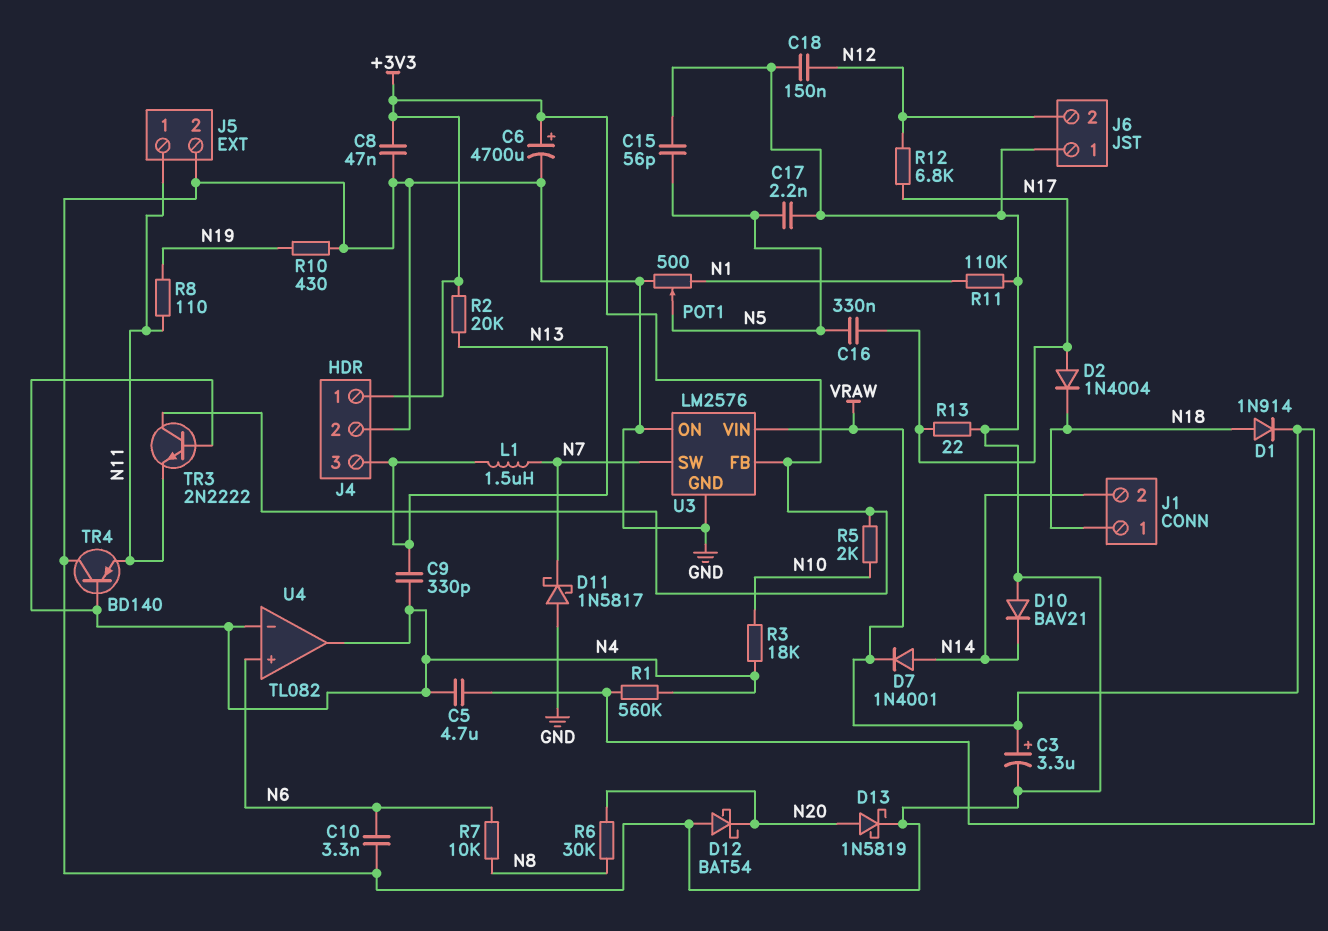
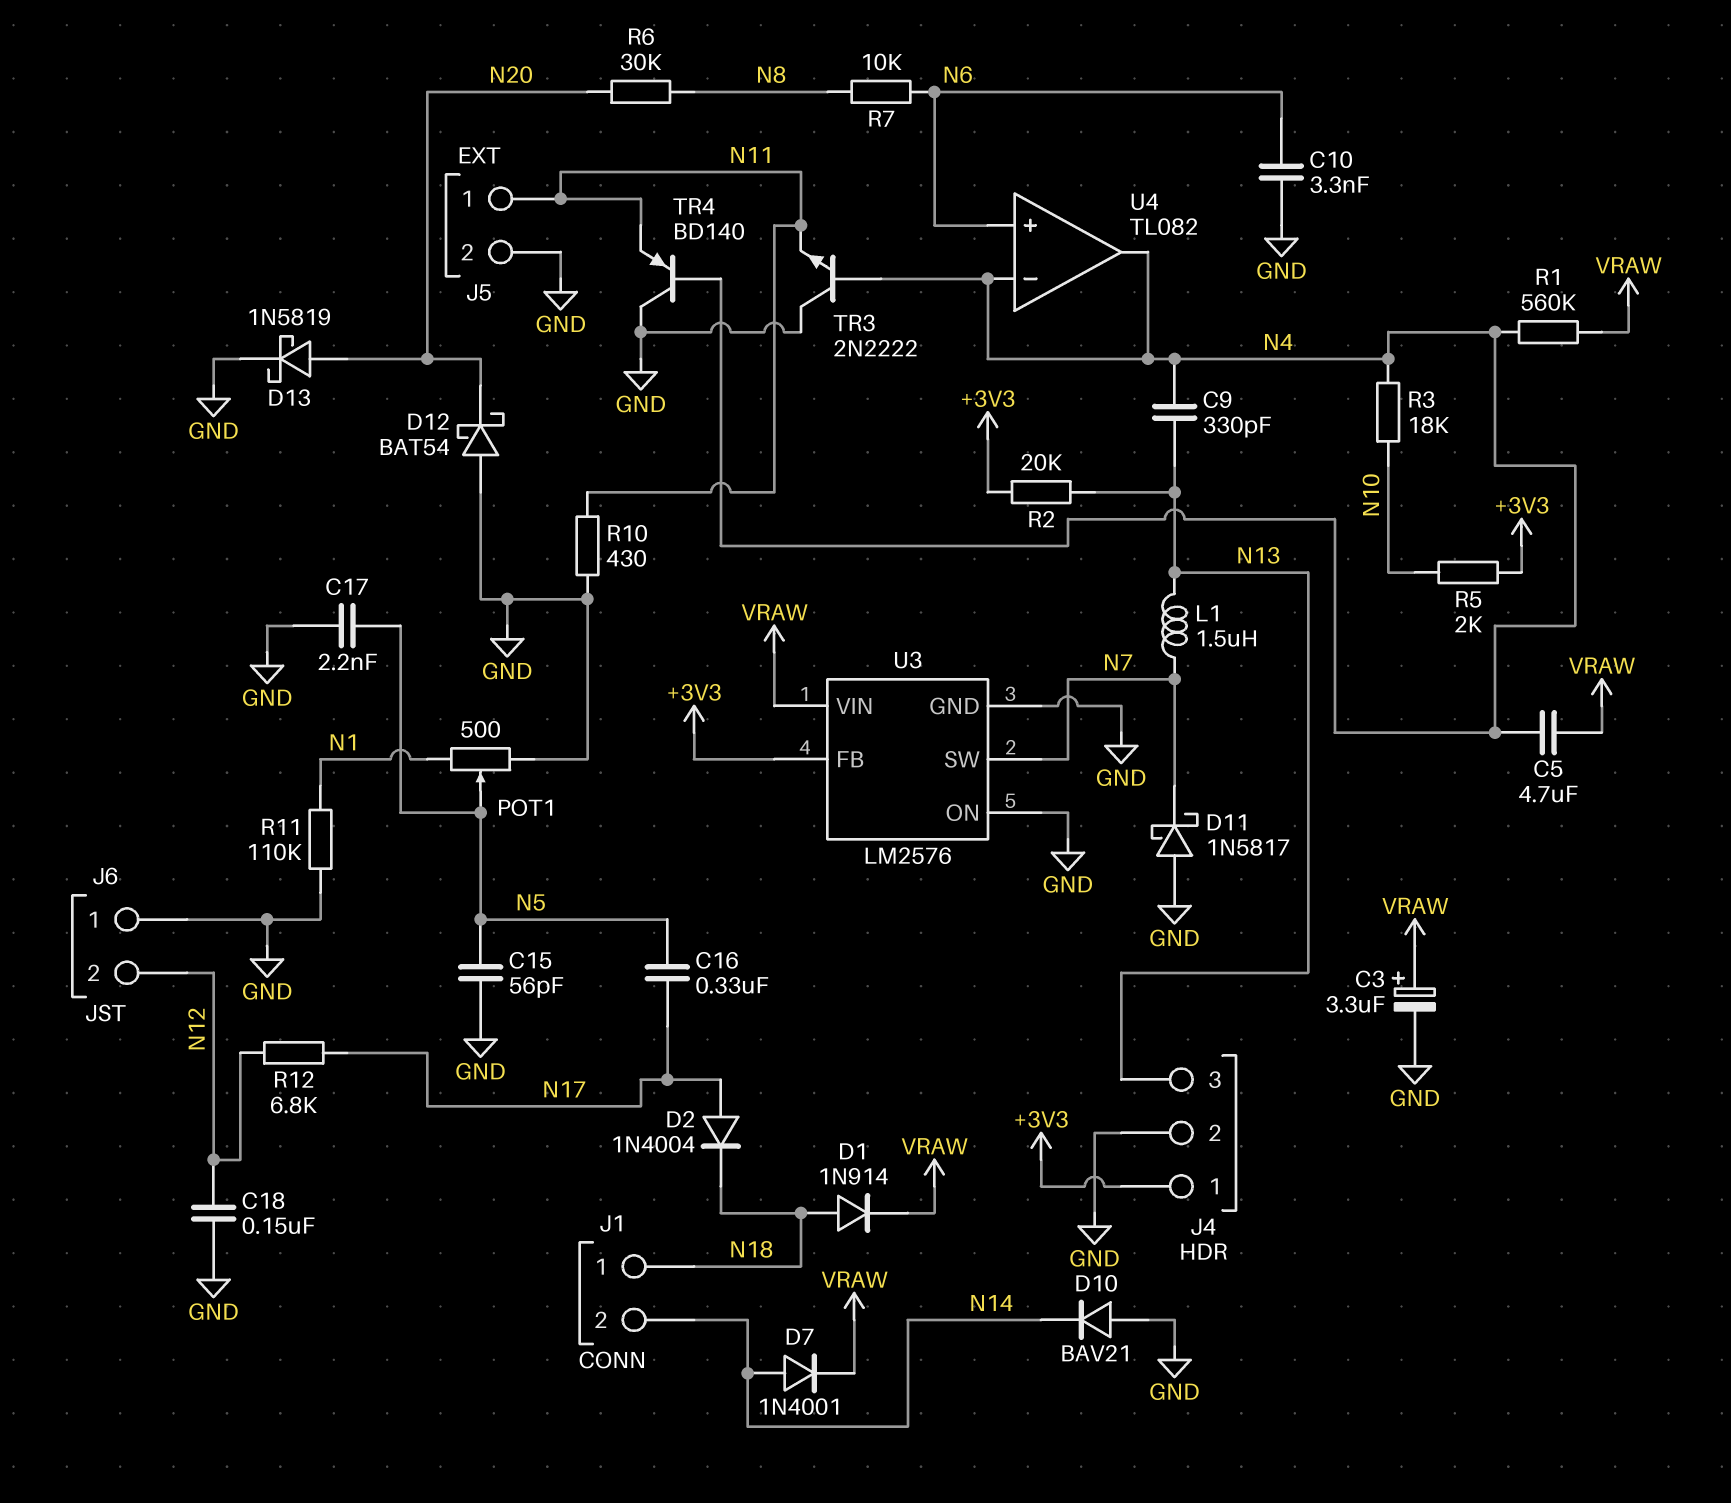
C6: 4700uF (plus +3V3, minus GND) -> none
C8: 47nF (+3V3, GND) -> none
R8: 110 (N11, N19) -> none
R10: 430 (GND, N19) -> 430 (GND, N11)
R13: 22 (GND, N17) -> none
TR3: NPN 2N2222 (B N4, C +3V3, E N11) -> NPN 2N2222 (B N4, C GND, E N11)

